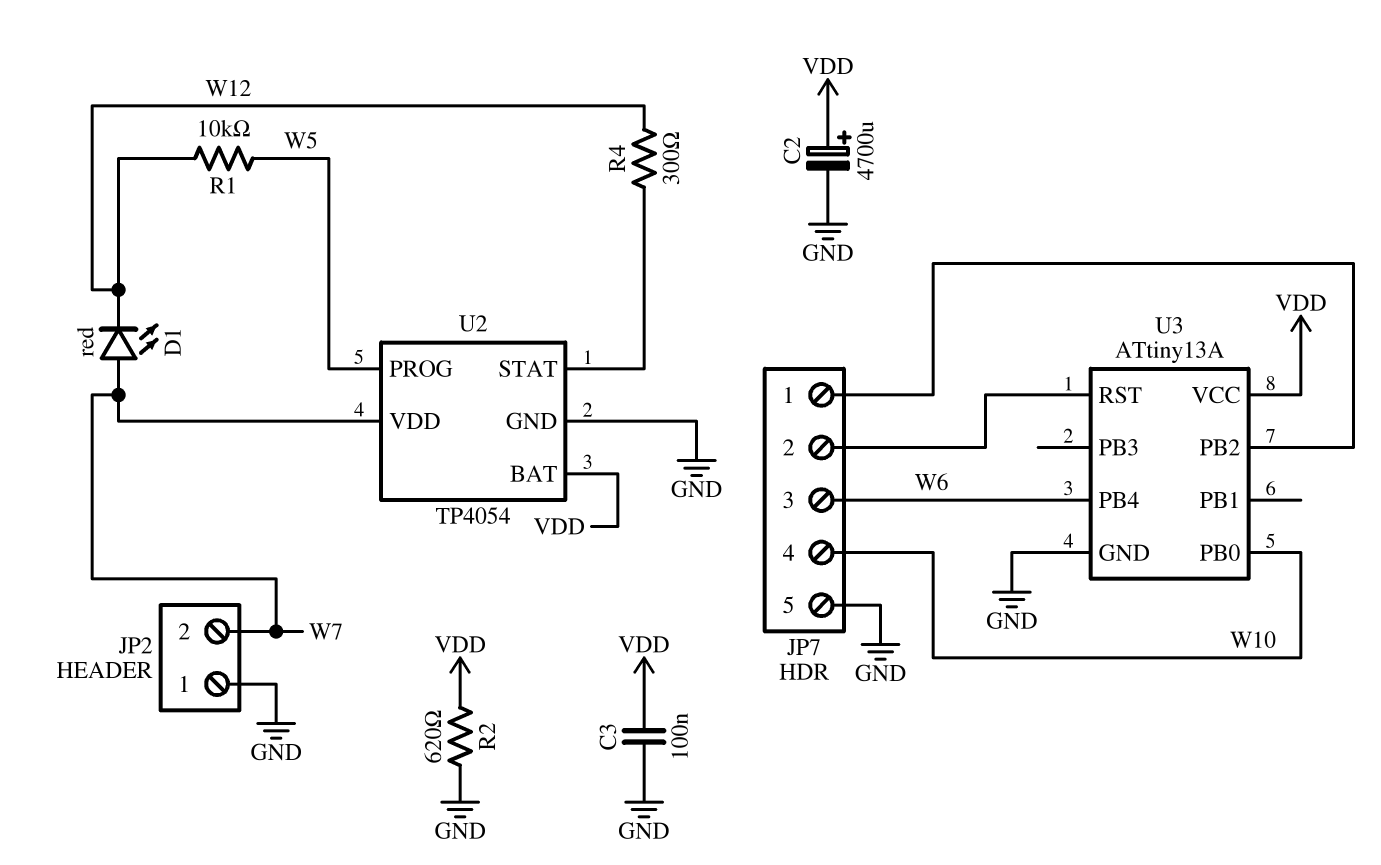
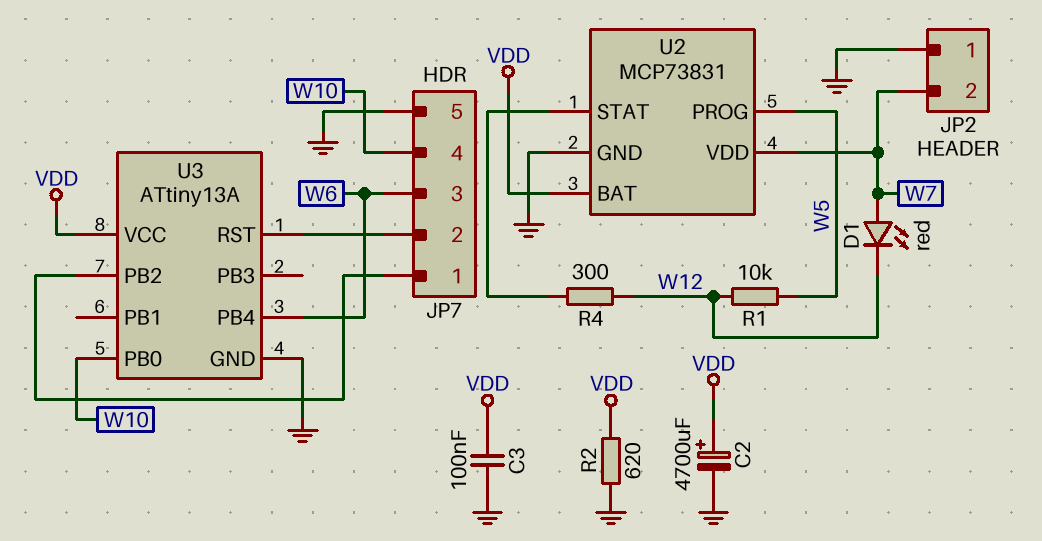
U2: TP4054 -> MCP73831

